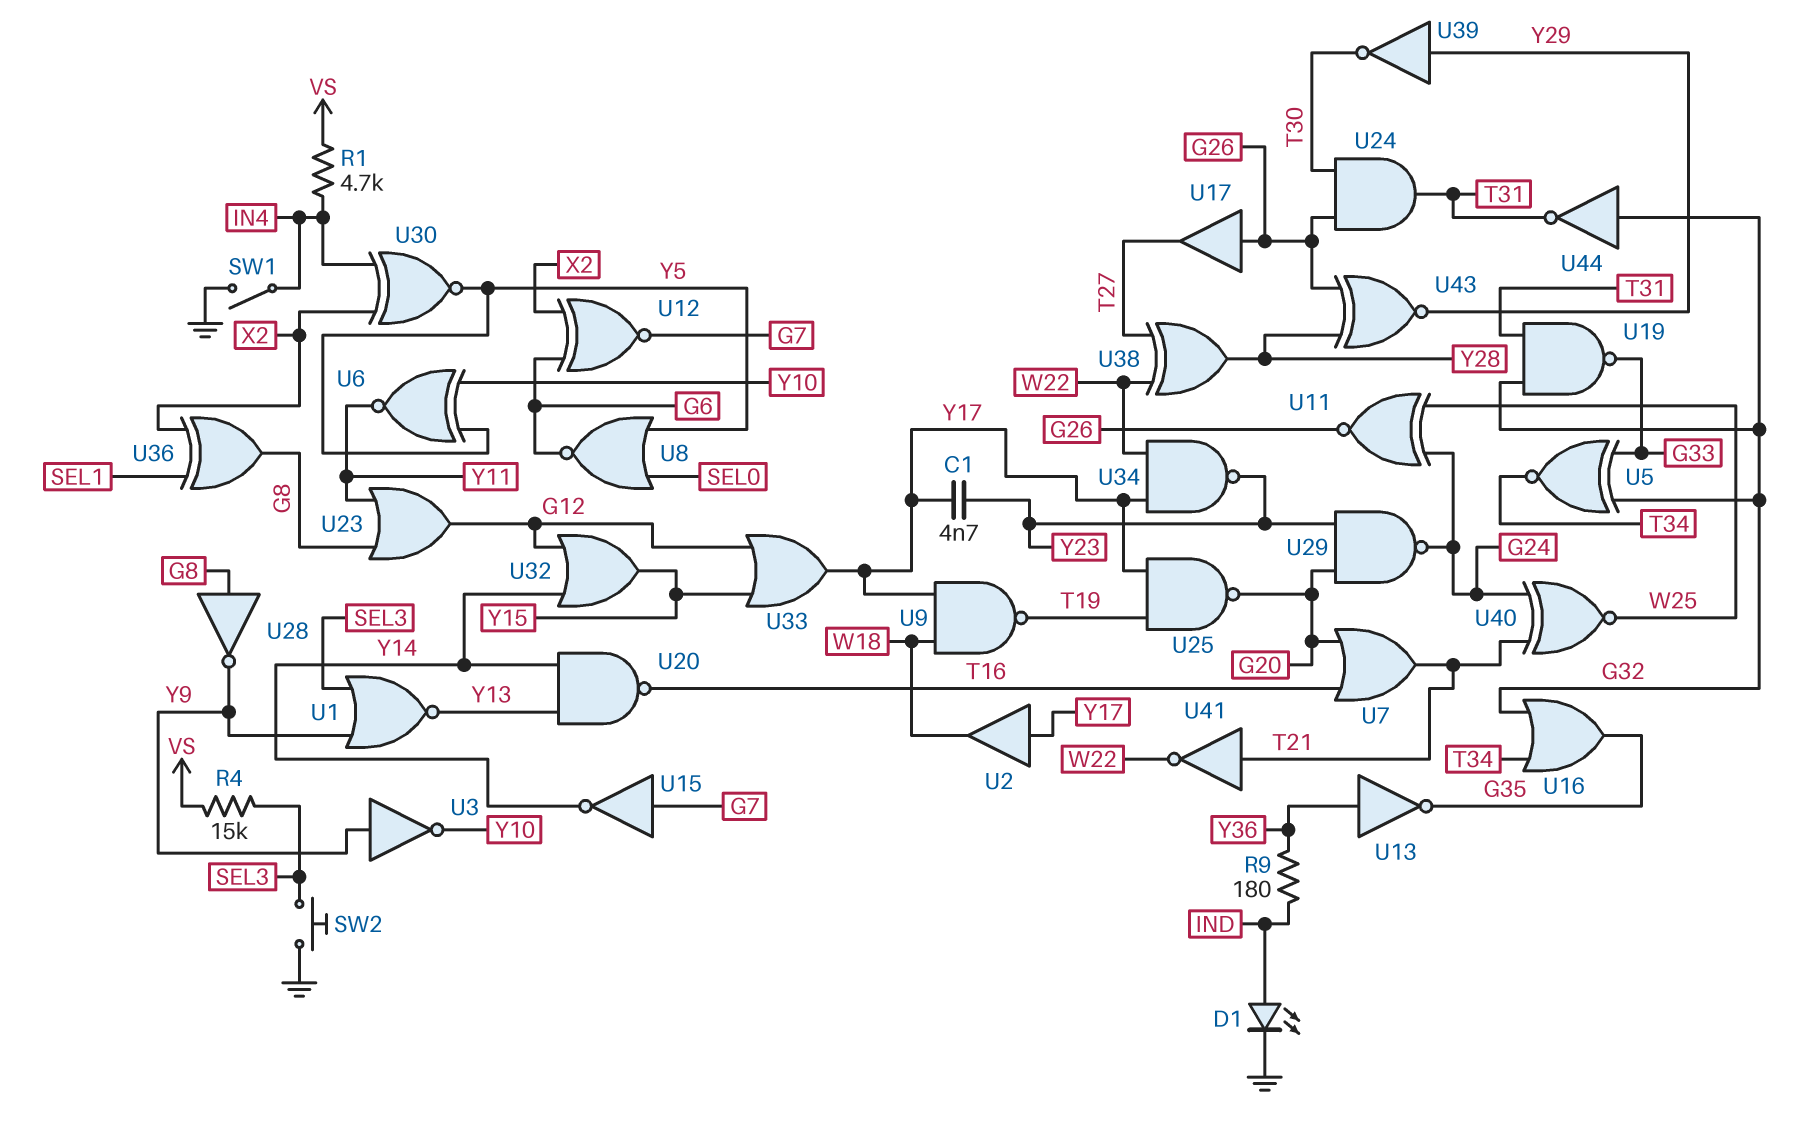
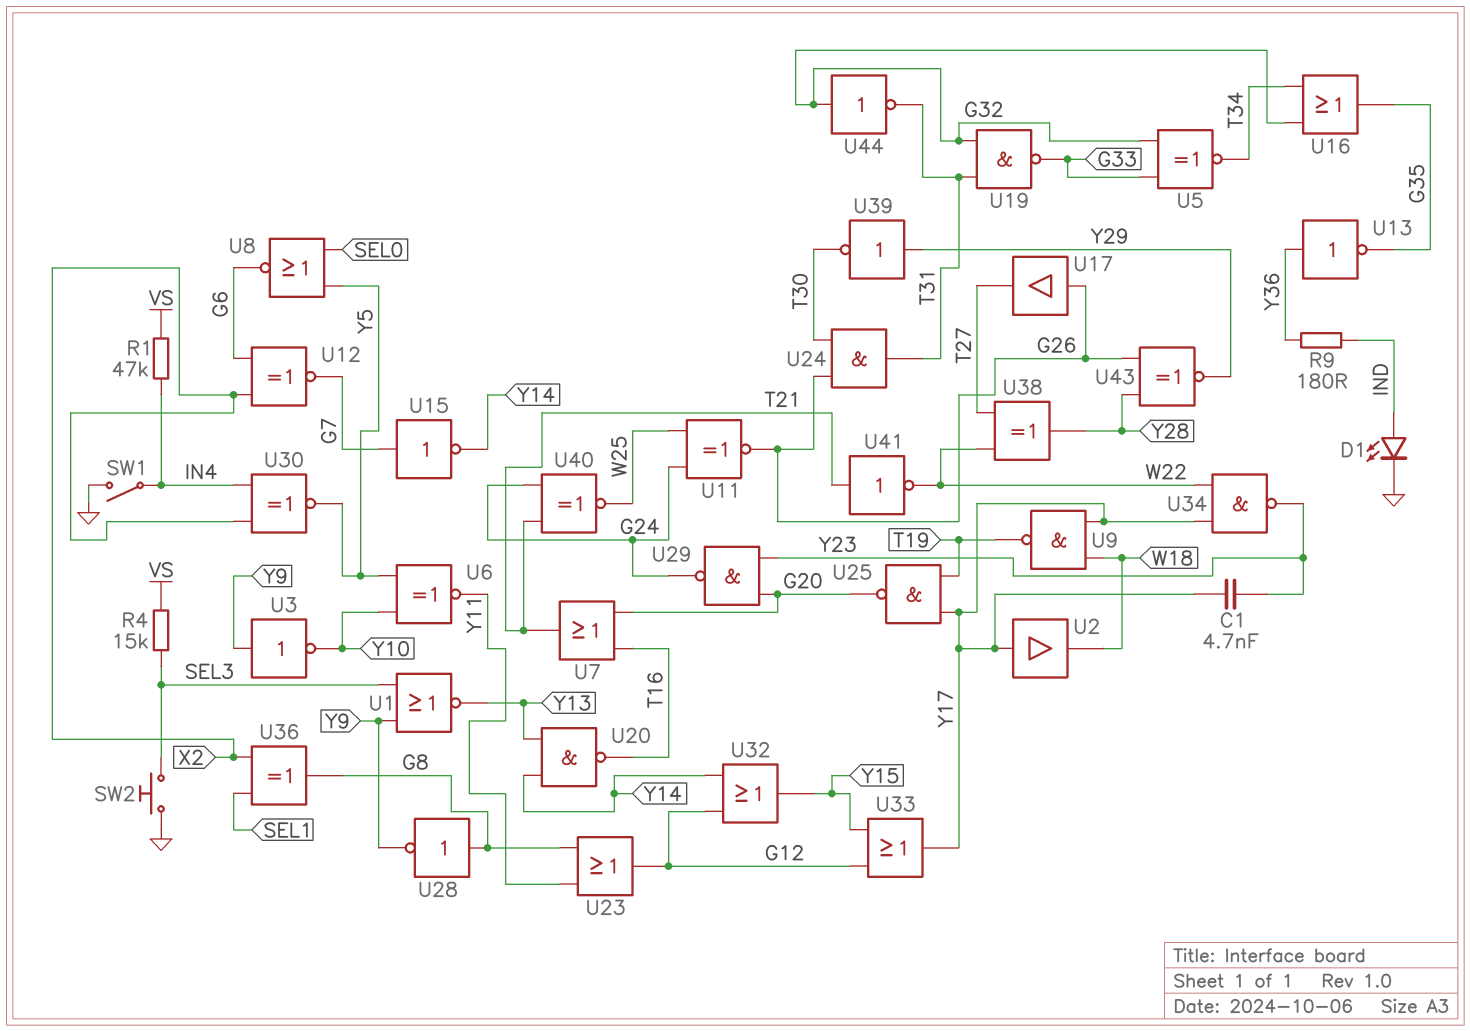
R1: 4.7k (IN4, VS) -> 47k (IN4, VS)

